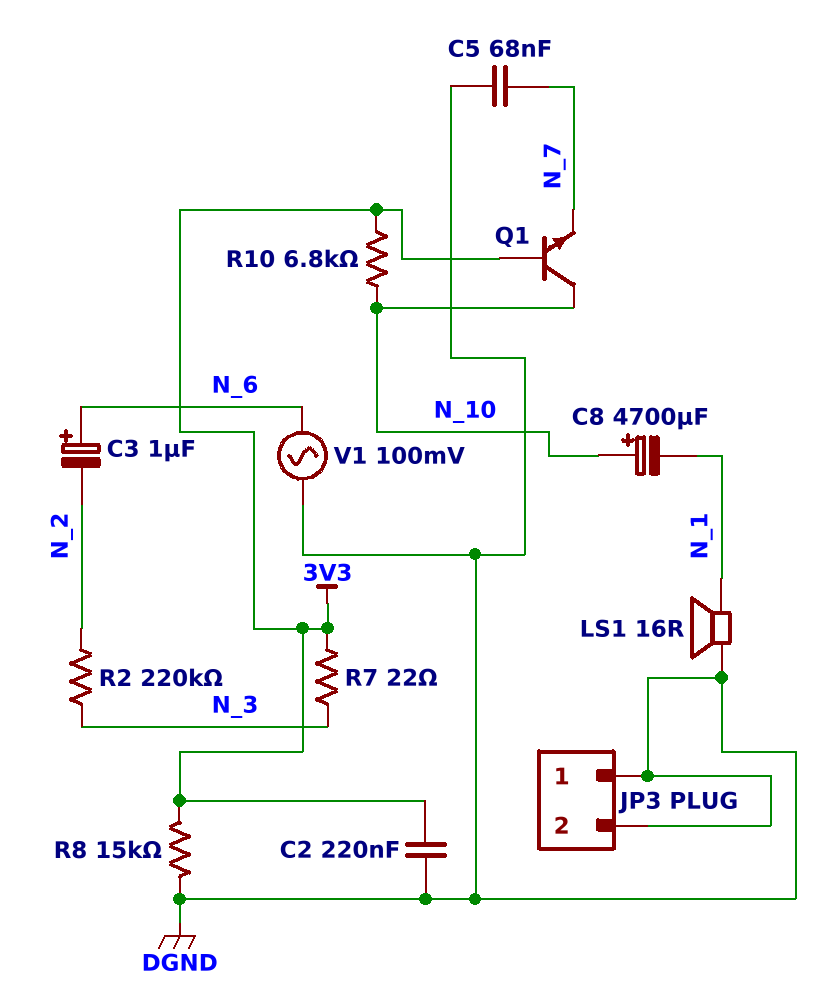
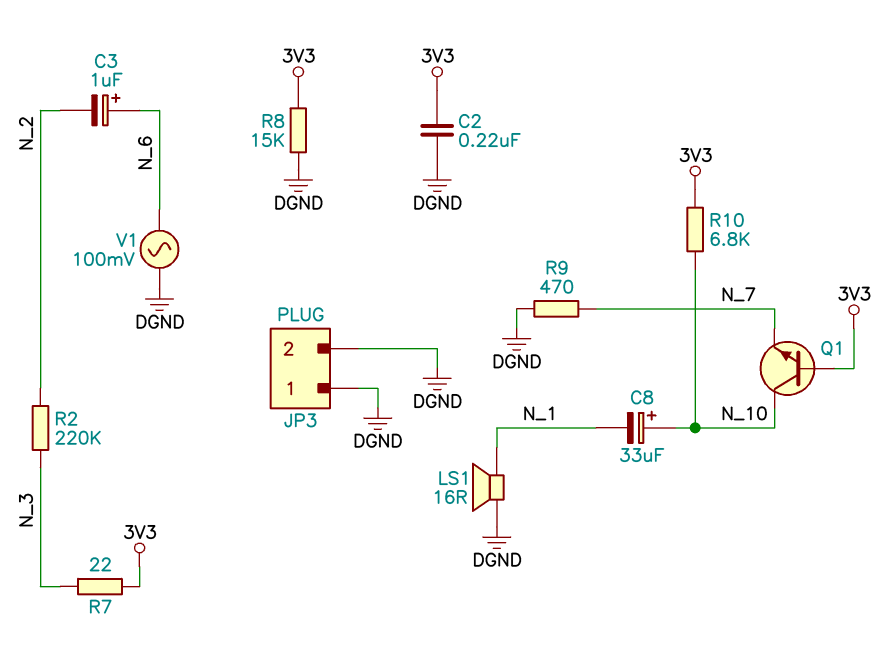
C5: 68nF (DGND, N_7) -> none
C8: 4700uF (plus N_10, minus N_1) -> 33uF (plus N_10, minus N_1)
R9: none -> 470 (DGND, N_7)

